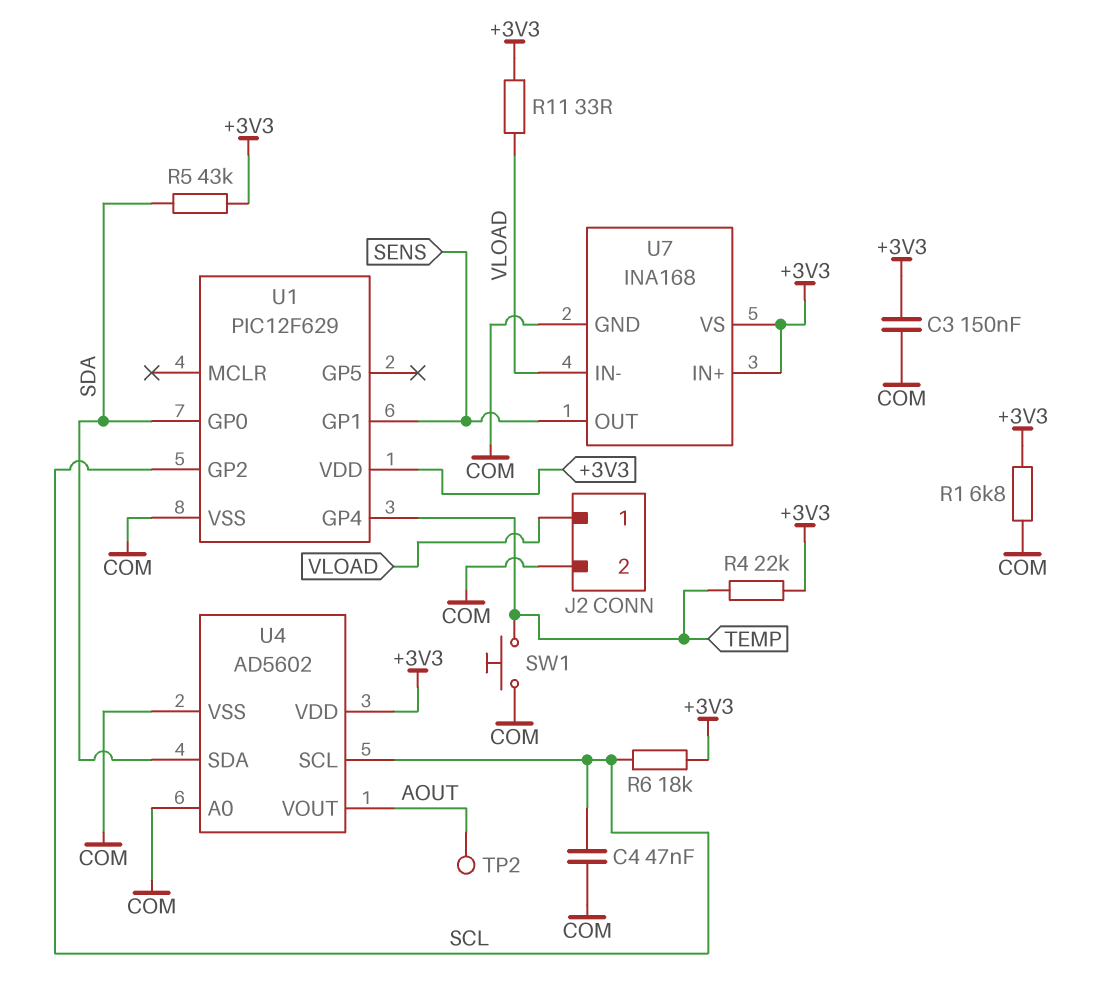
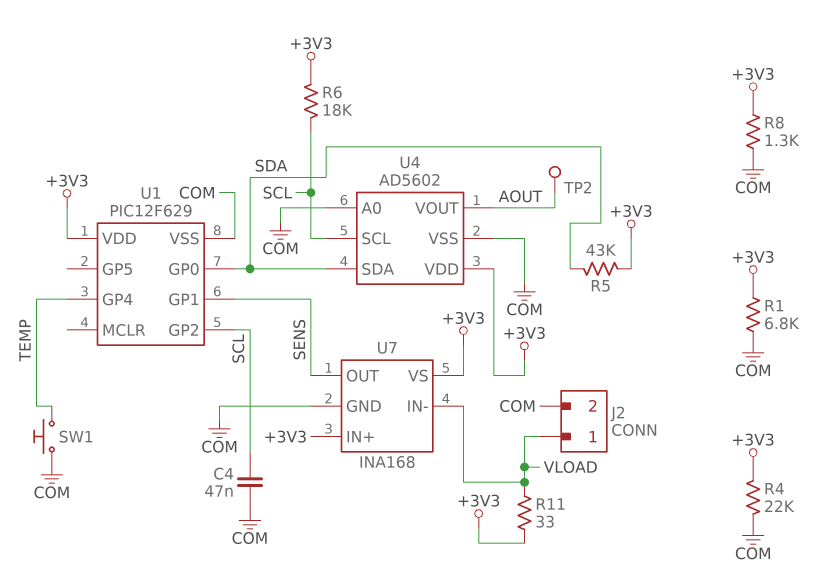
C3: 150nF (+3V3, COM) -> none
R4: 22k (+3V3, TEMP) -> 22k (+3V3, COM)
R8: none -> 1.3k (+3V3, COM)

